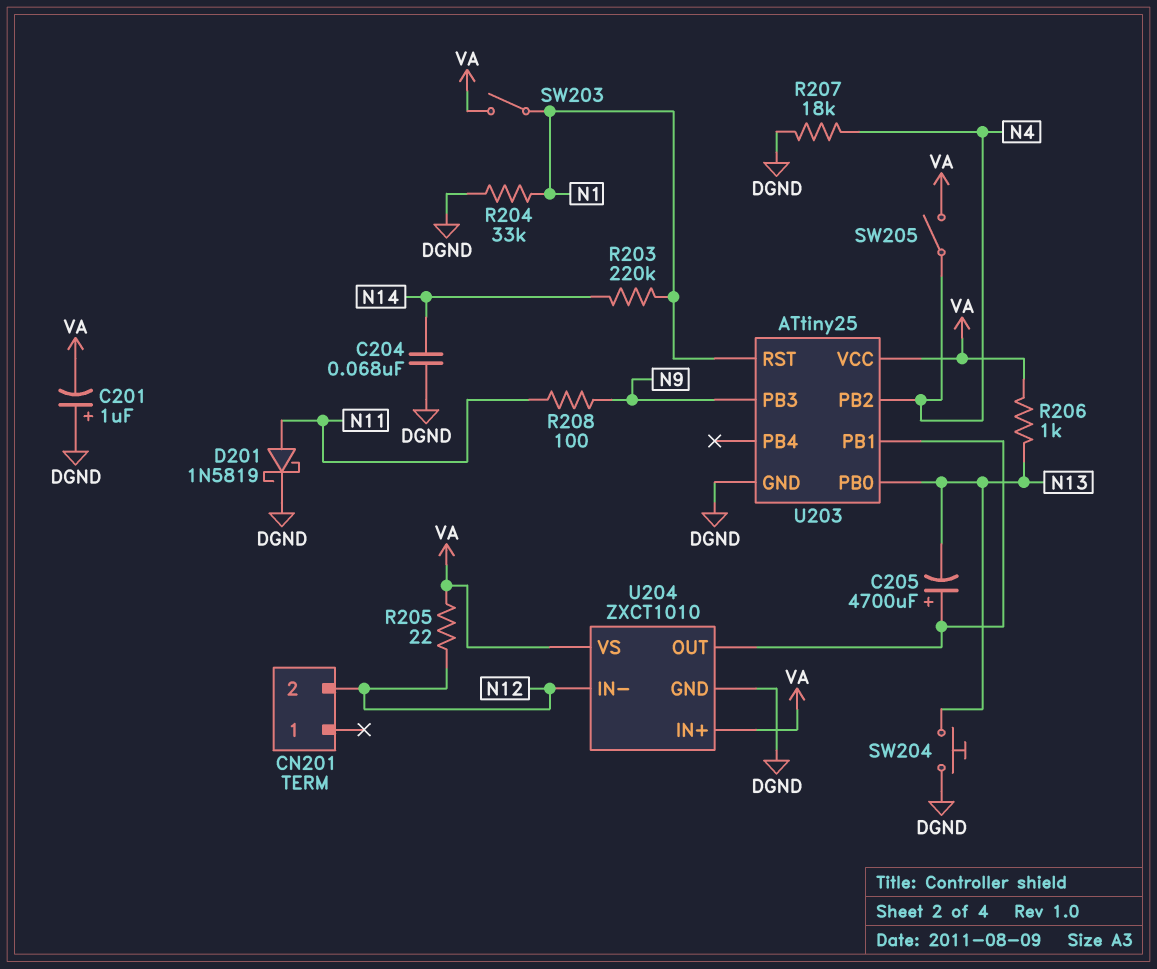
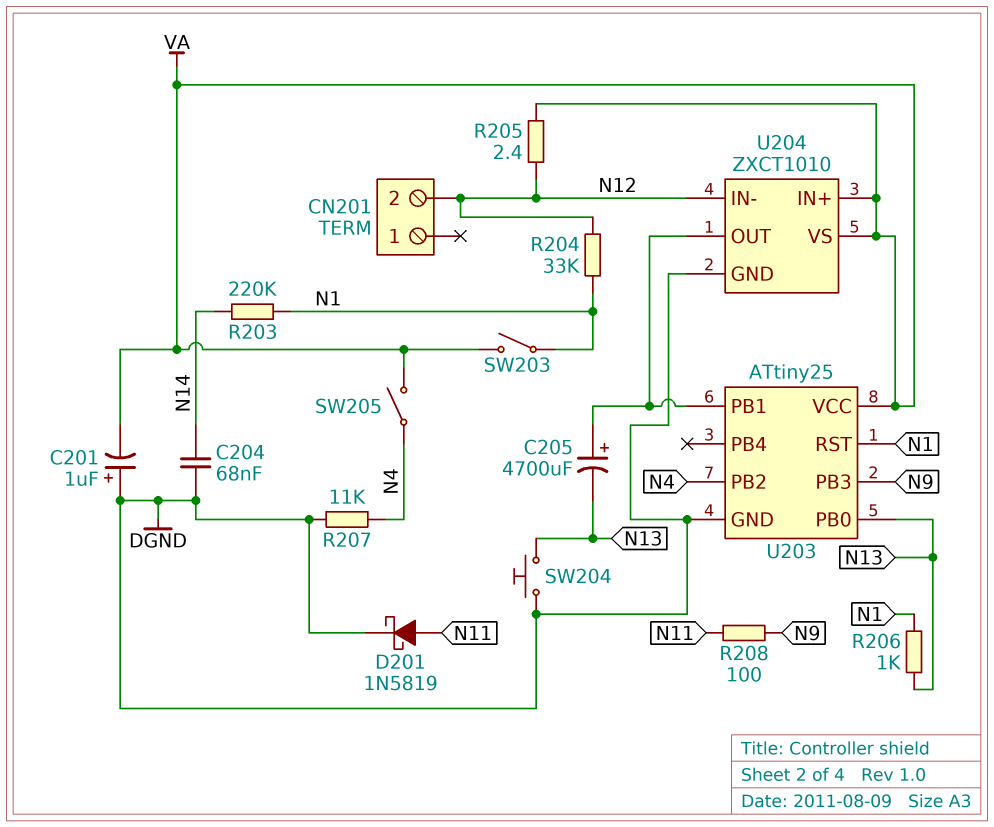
R204: 33k (DGND, N1) -> 33k (N1, N12)
R205: 22 (N12, VA) -> 2.4 (N12, VA)
R206: 1k (N13, VA) -> 1k (N1, N13)
R207: 18k (DGND, N4) -> 11k (DGND, N4)

